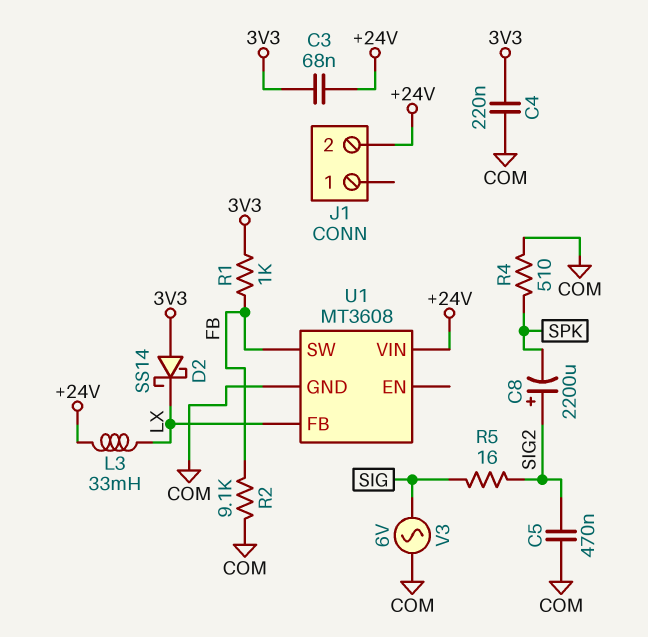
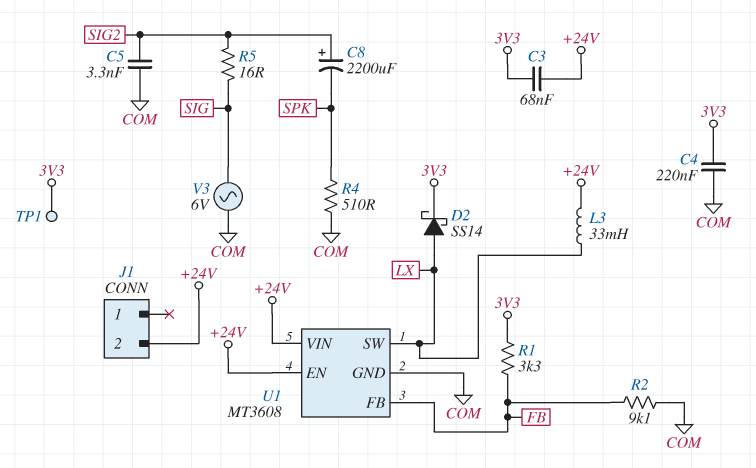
C5: 470nF (COM, SIG2) -> 3.3nF (COM, SIG2)
D2: schottky SS14 (A 3V3, K LX) -> schottky SS14 (A LX, K 3V3)
R1: 1k (3V3, FB) -> 3.3k (3V3, FB)
TP1: none -> test point (3V3)
U1 pin EN: none -> +24V
U1 pin FB: LX -> FB
U1 pin SW: FB -> LX

